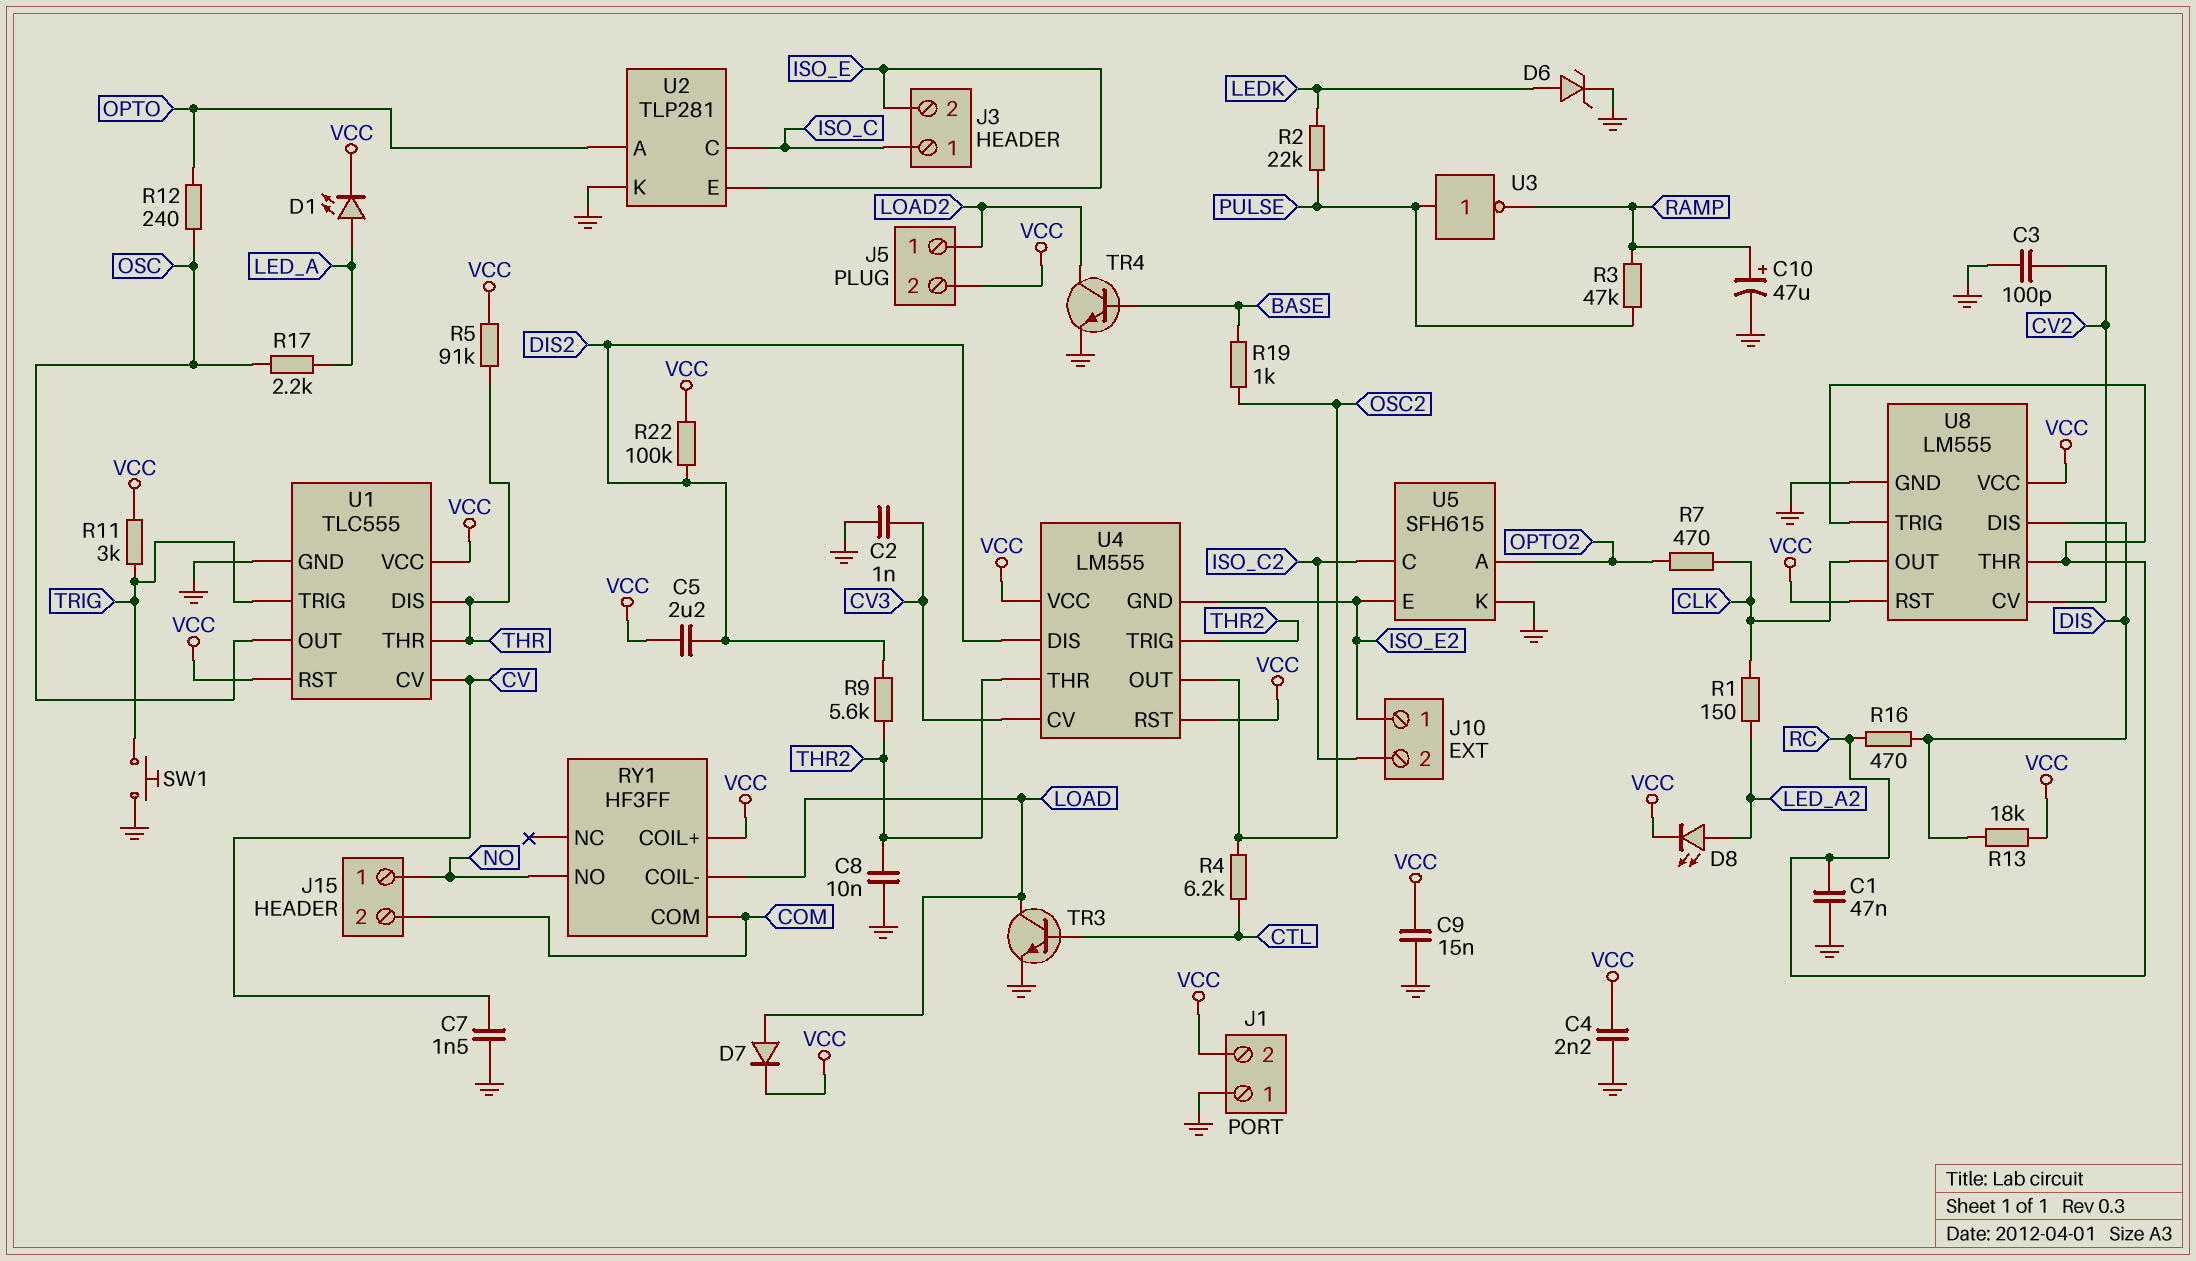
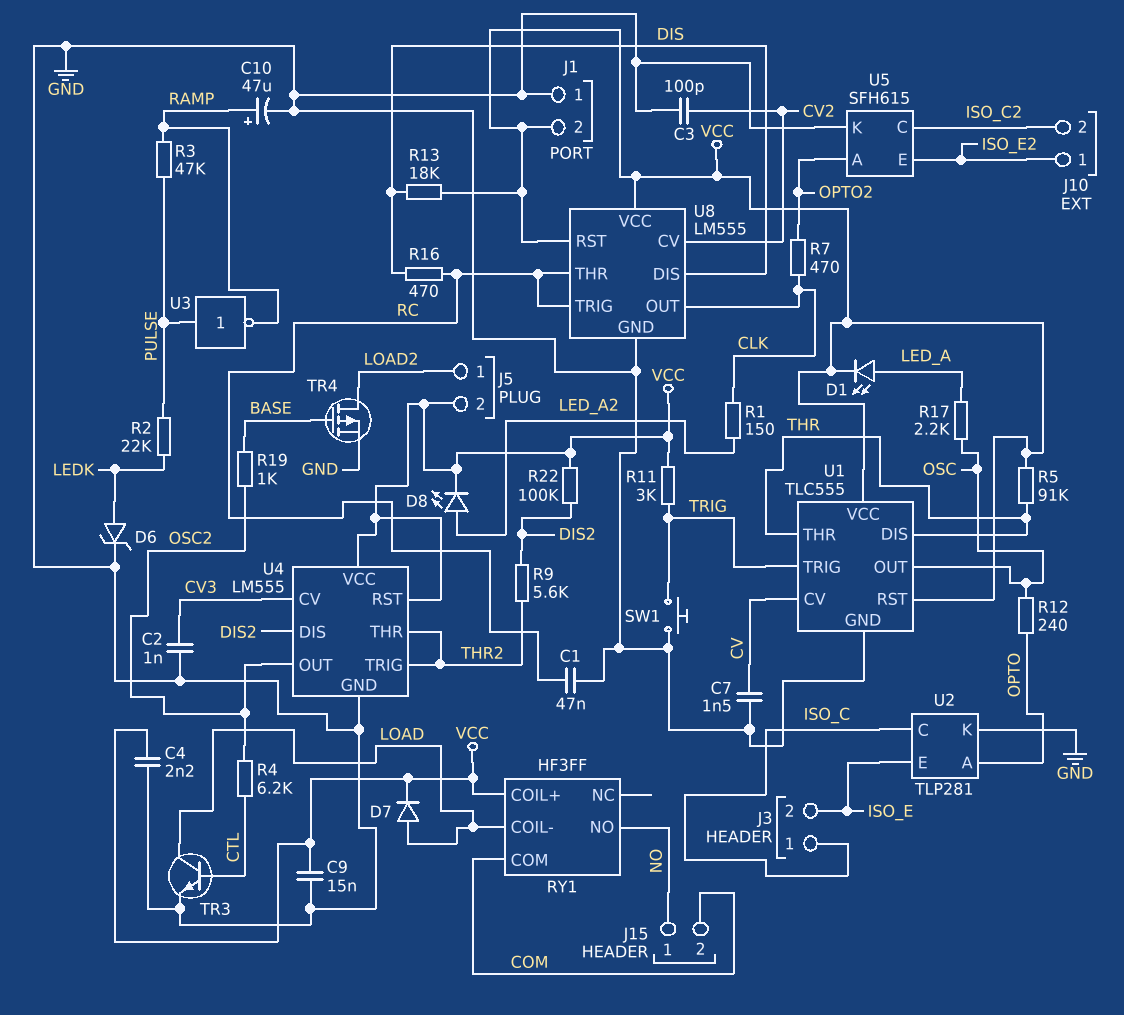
C5: 2.2uF (DIS2, VCC) -> none
C8: 10nF (GND, THR2) -> none
TR4: NPN (B BASE, C LOAD2, E GND) -> PMOS (G BASE, D LOAD2, S GND)
U4 pin GND: ISO_E2 -> GND

